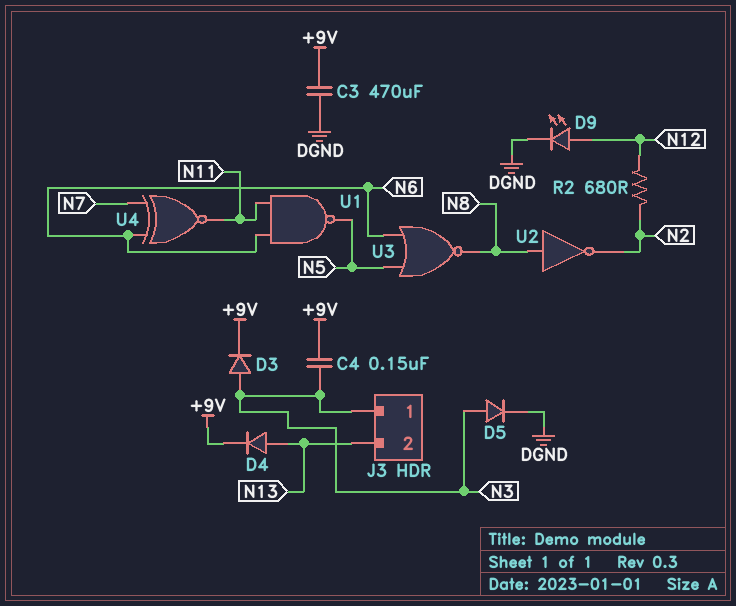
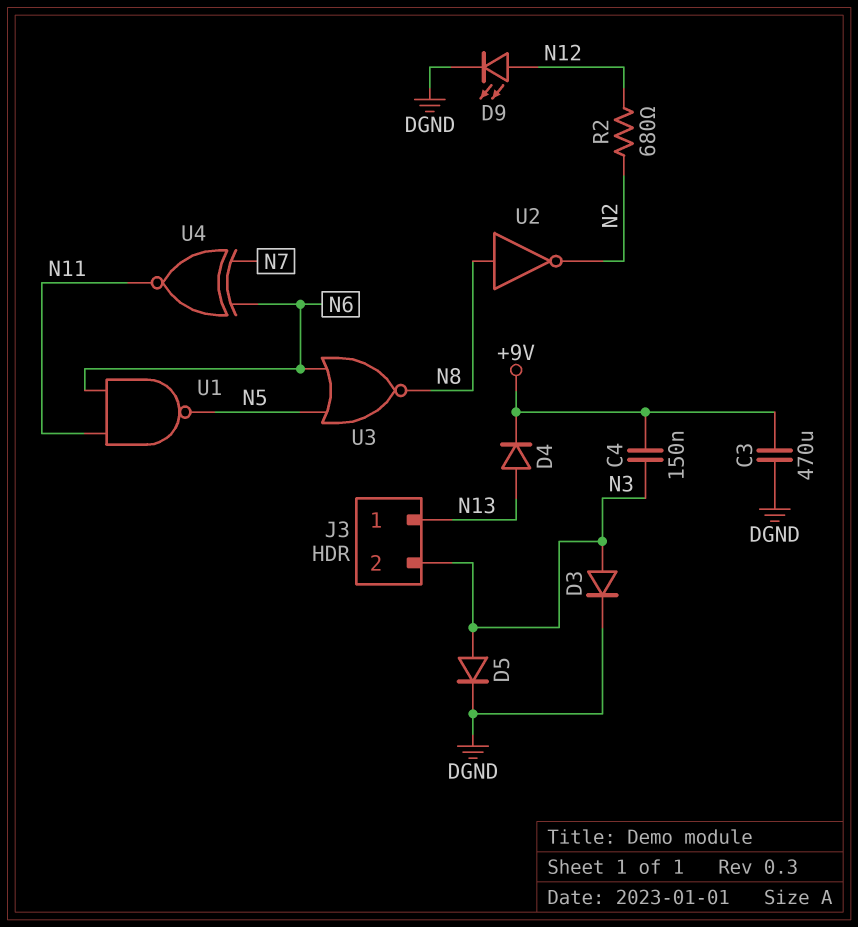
D3: diode (A N3, K +9V) -> diode (A N3, K DGND)
J3 pin 1: N3 -> N13
J3 pin 2: N13 -> N3

